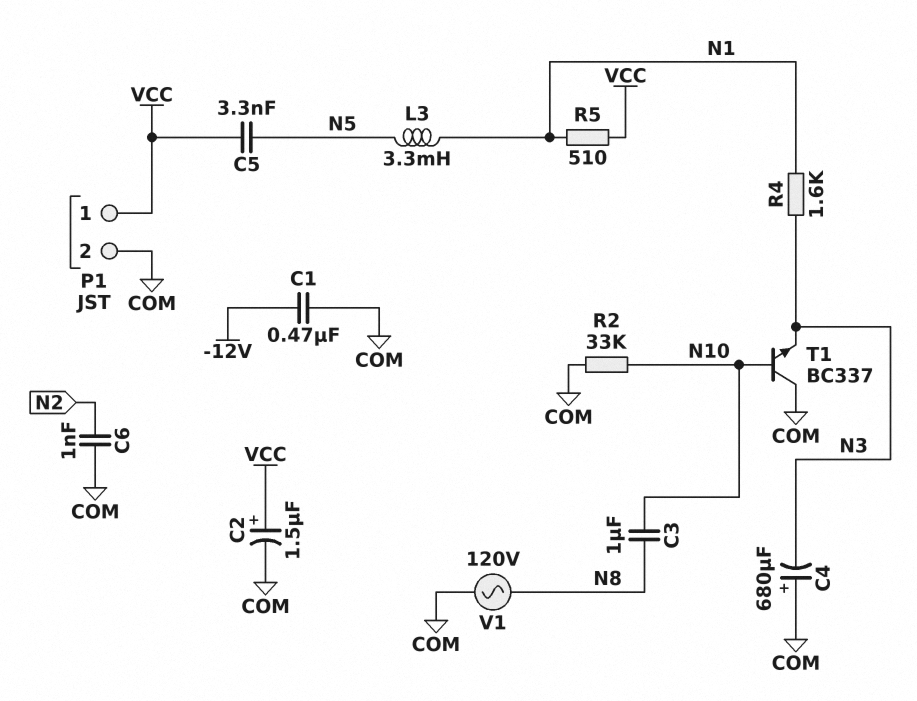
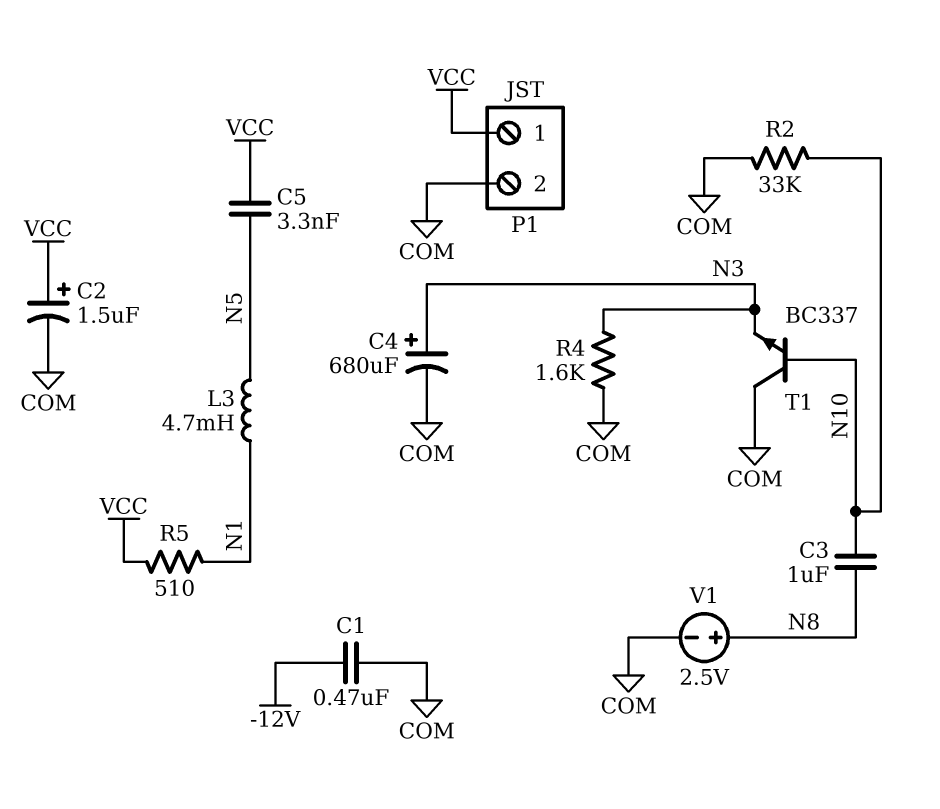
C4: 680uF (plus COM, minus N3) -> 680uF (plus N3, minus COM)
C6: 1nF (COM, N2) -> none
L3: 3.3mH (N1, N5) -> 4.7mH (N1, N5)
R4: 1.6k (N1, N3) -> 1.6k (COM, N3)
V1: AC 120V (COM, N8) -> 2.5V (plus N8, minus COM)

